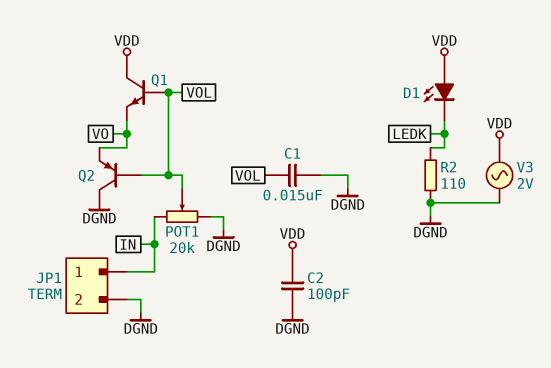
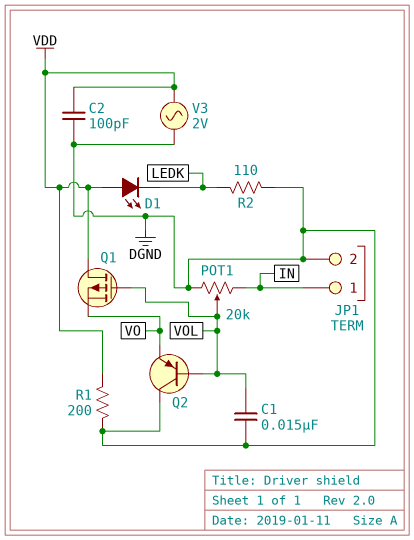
Q1: NPN (B VOL, C VDD, E VO) -> PMOS (G VOL, D VDD, S VO)
R1: none -> 200 (DGND, VDD)

